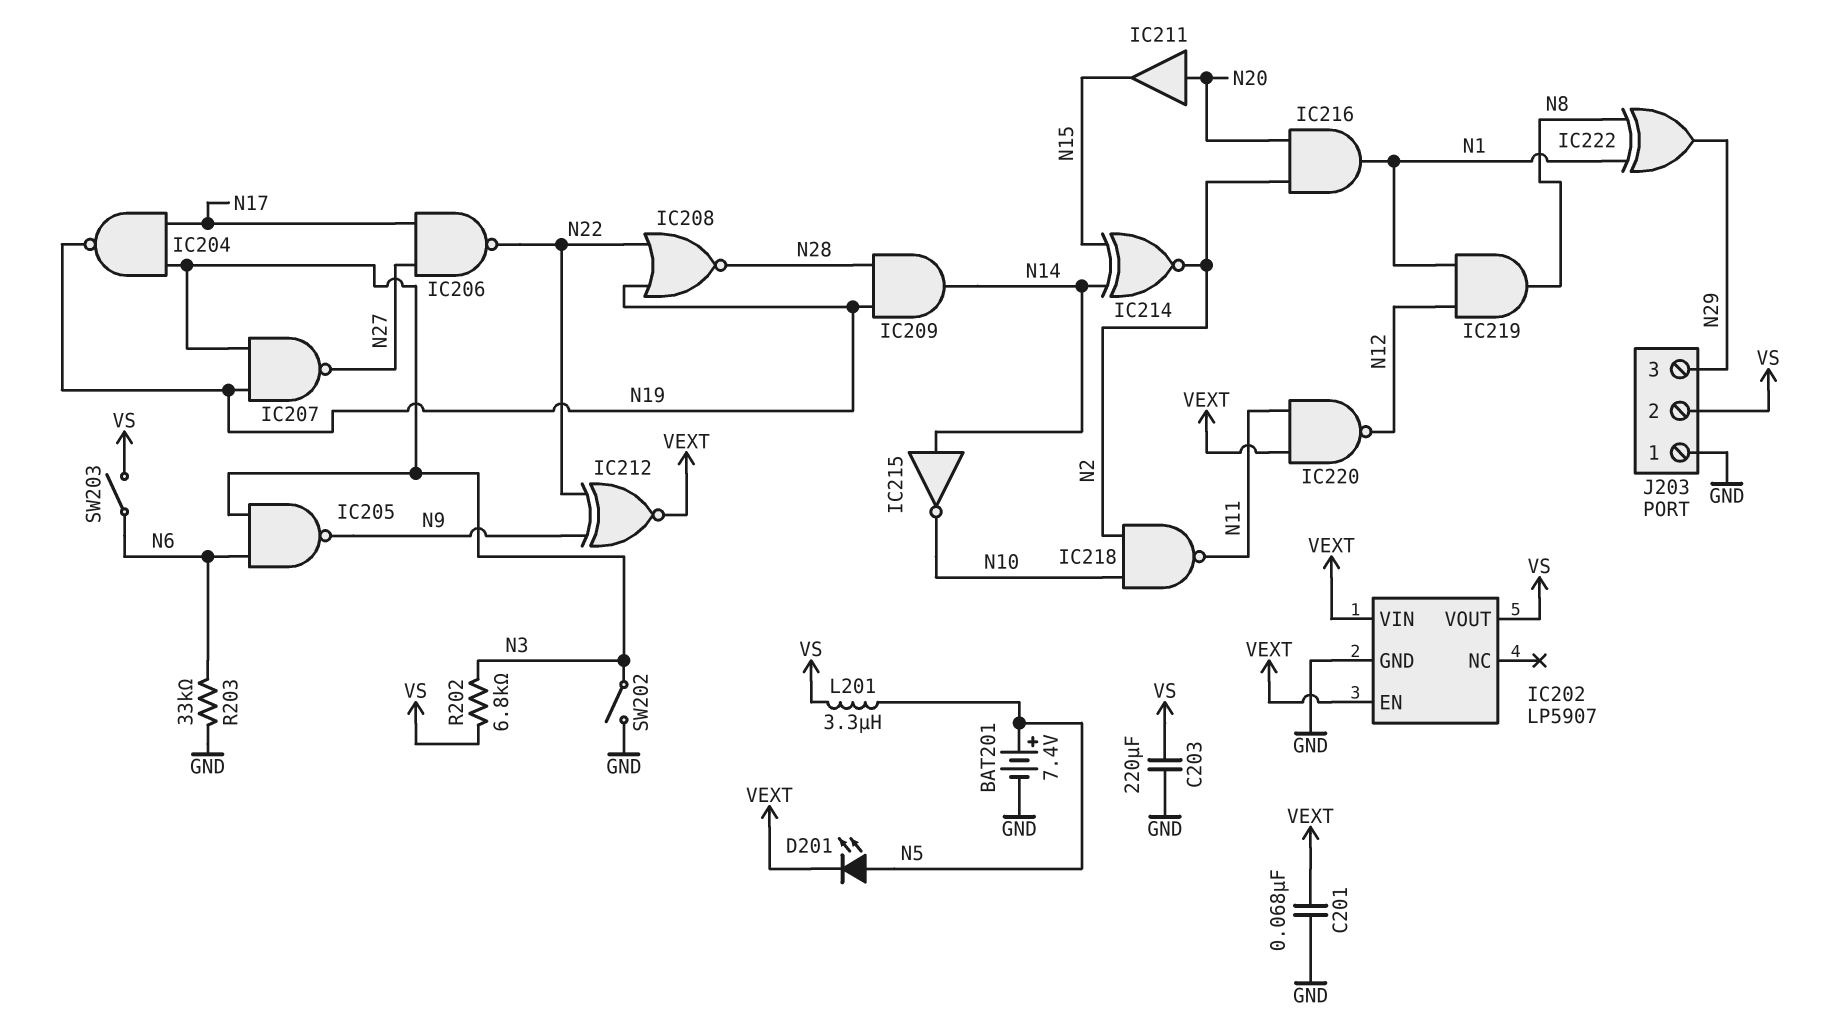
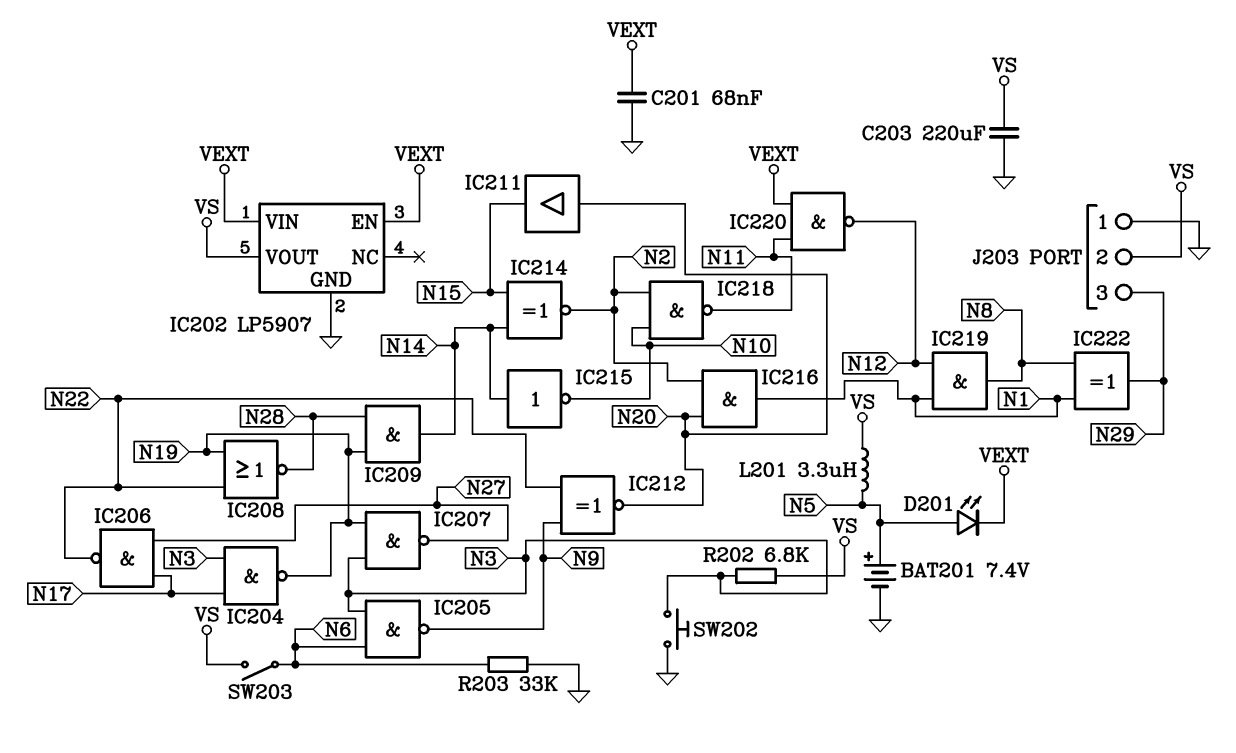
IC212: XNOR (in N9, in N22, out VEXT) -> XNOR (in N9, in N22, out N20)
SW202: switch (GND, N3) -> button (GND, N3)

